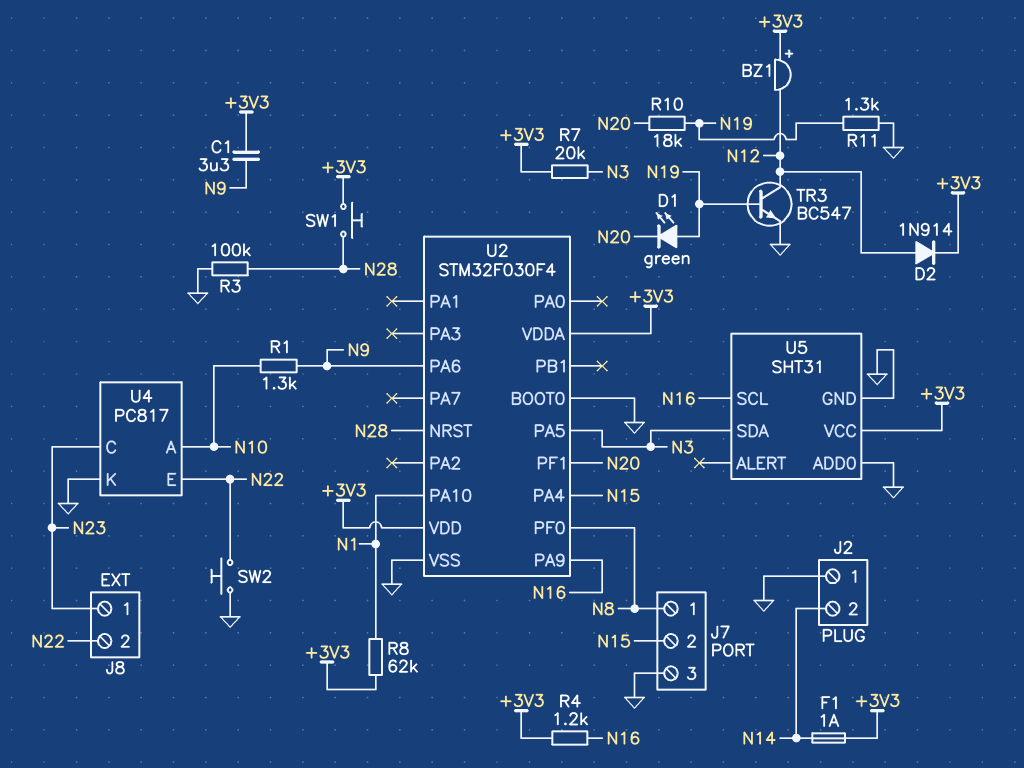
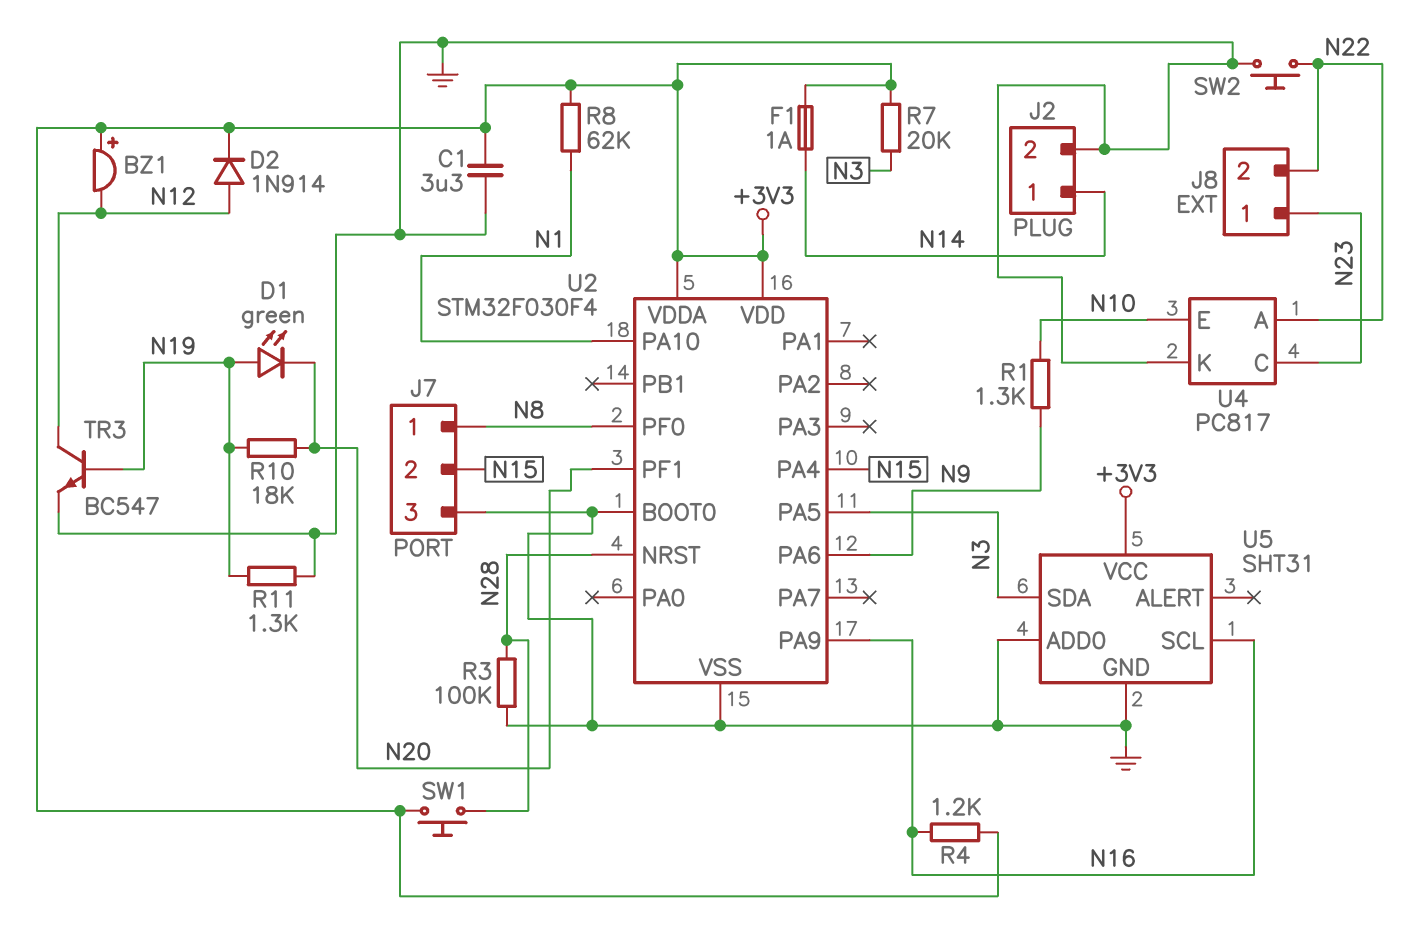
C1: 3.3uF (+3V3, N9) -> 3.3uF (+3V3, GND)
J2 pin 1: GND -> N14
J2 pin 2: N14 -> GND
U4 pin A: N10 -> N22
U4 pin E: N22 -> N10

